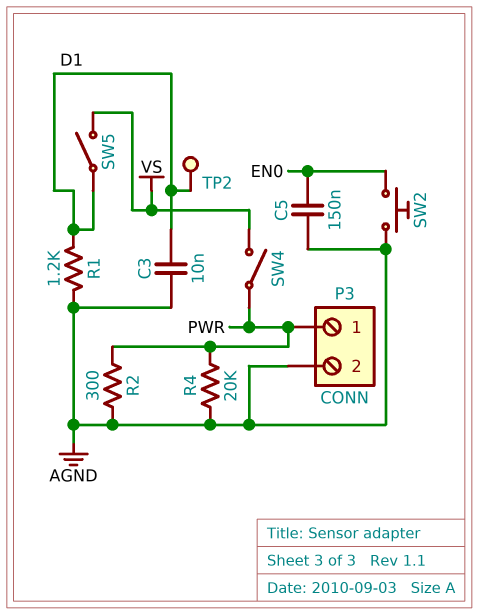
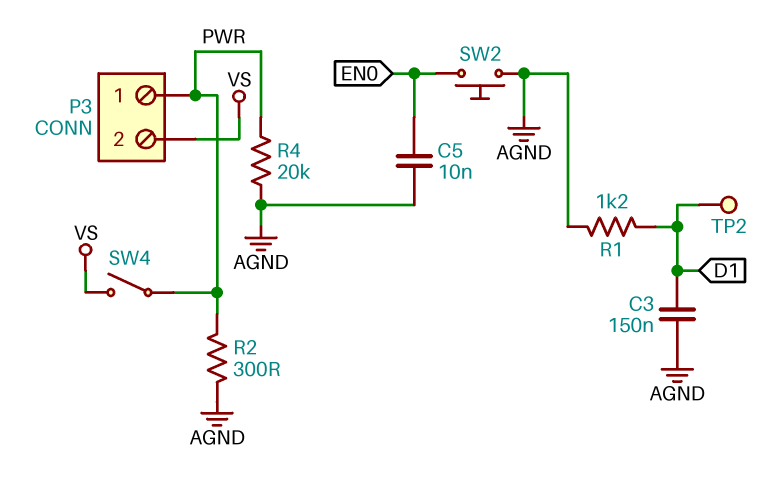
C3: 10nF (AGND, D1) -> 150nF (AGND, D1)
C5: 150nF (AGND, EN0) -> 10nF (AGND, EN0)
P3 pin 2: AGND -> VS
SW5: switch (D1, VS) -> none

